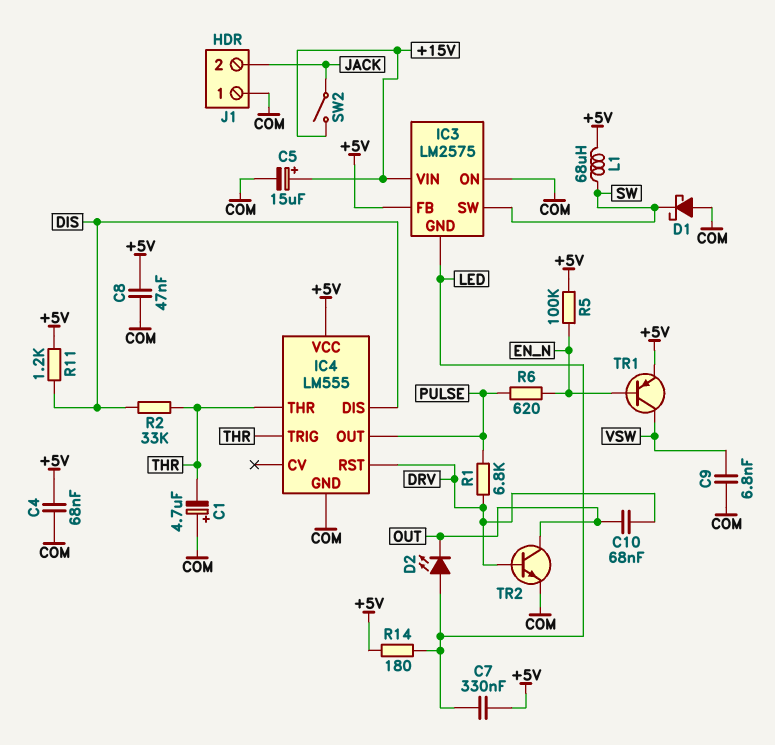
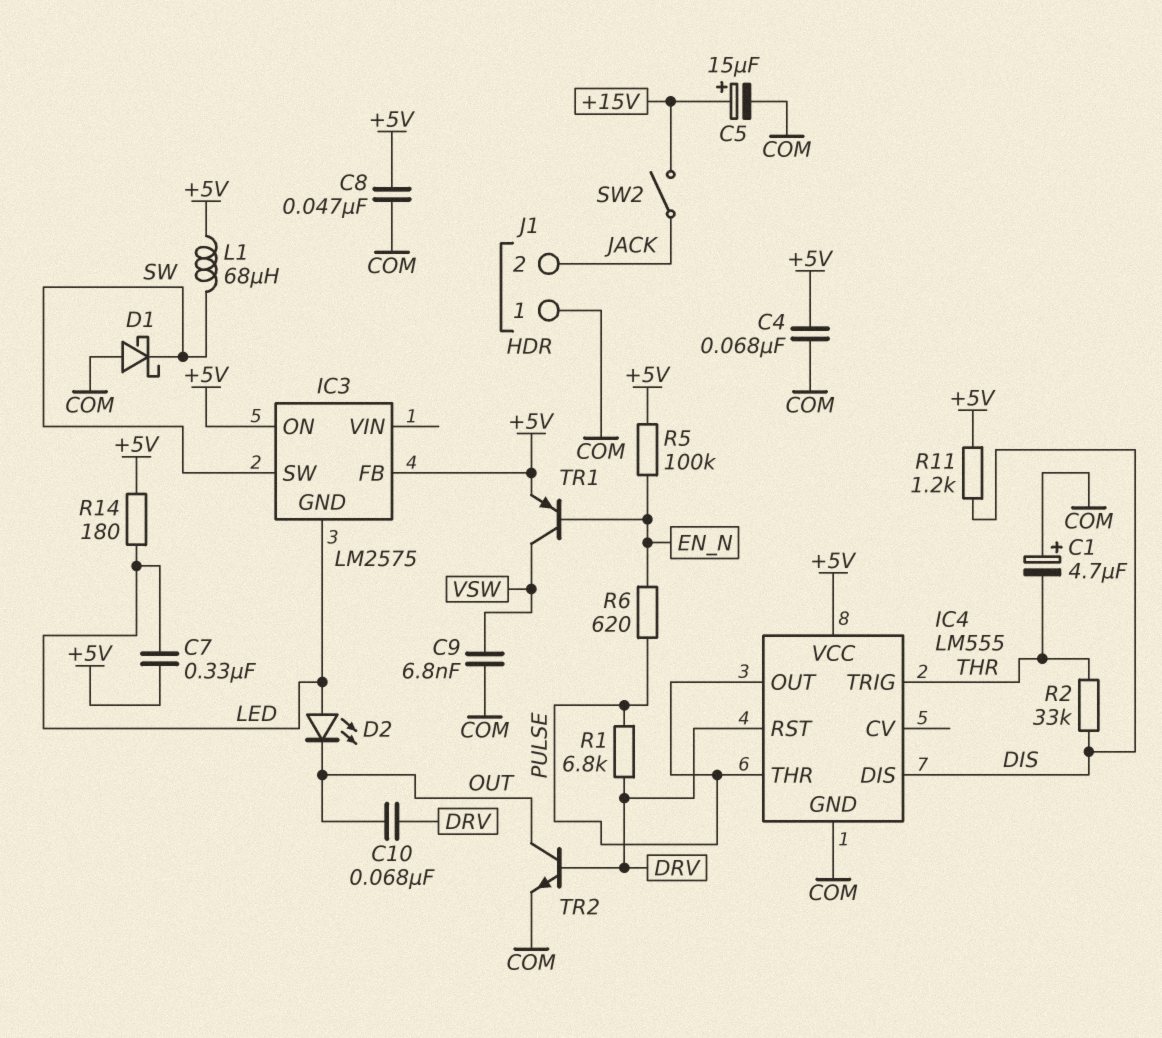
IC3 pin ON: COM -> +5V
IC3 pin VIN: +15V -> none
IC4 pin THR: THR -> PULSE

